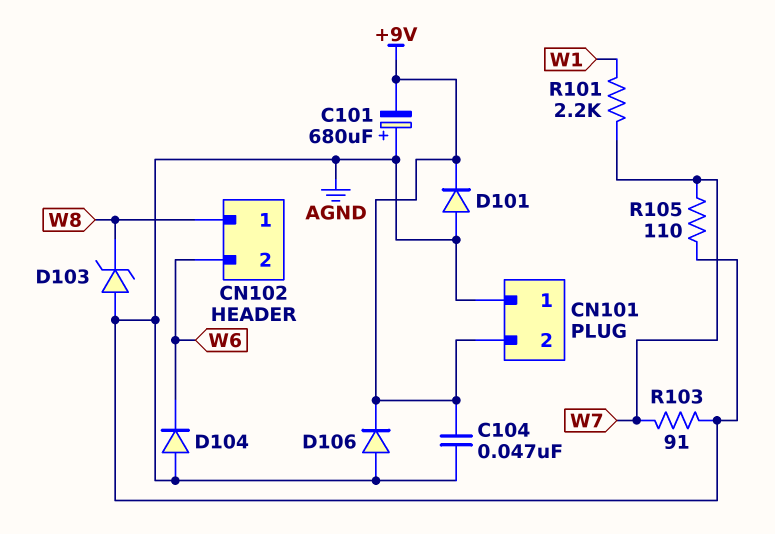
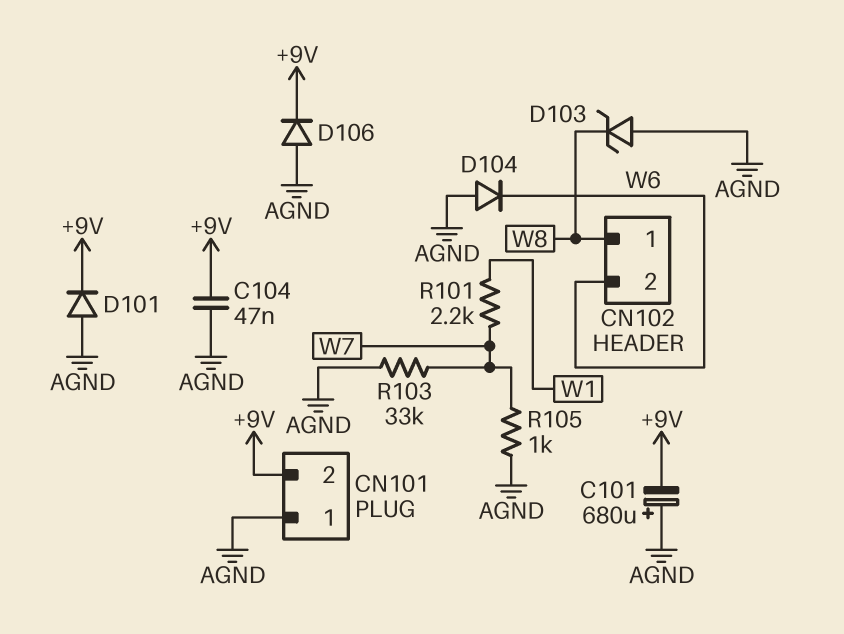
R103: 91 (AGND, W7) -> 33k (AGND, W7)
R105: 110 (AGND, W7) -> 1k (AGND, W7)

